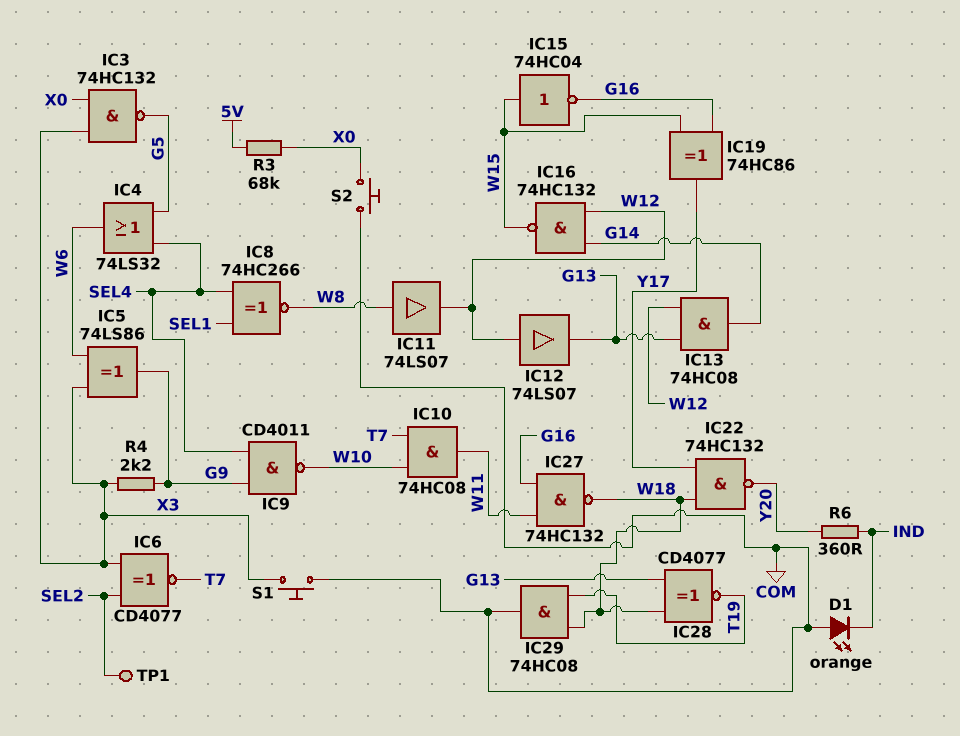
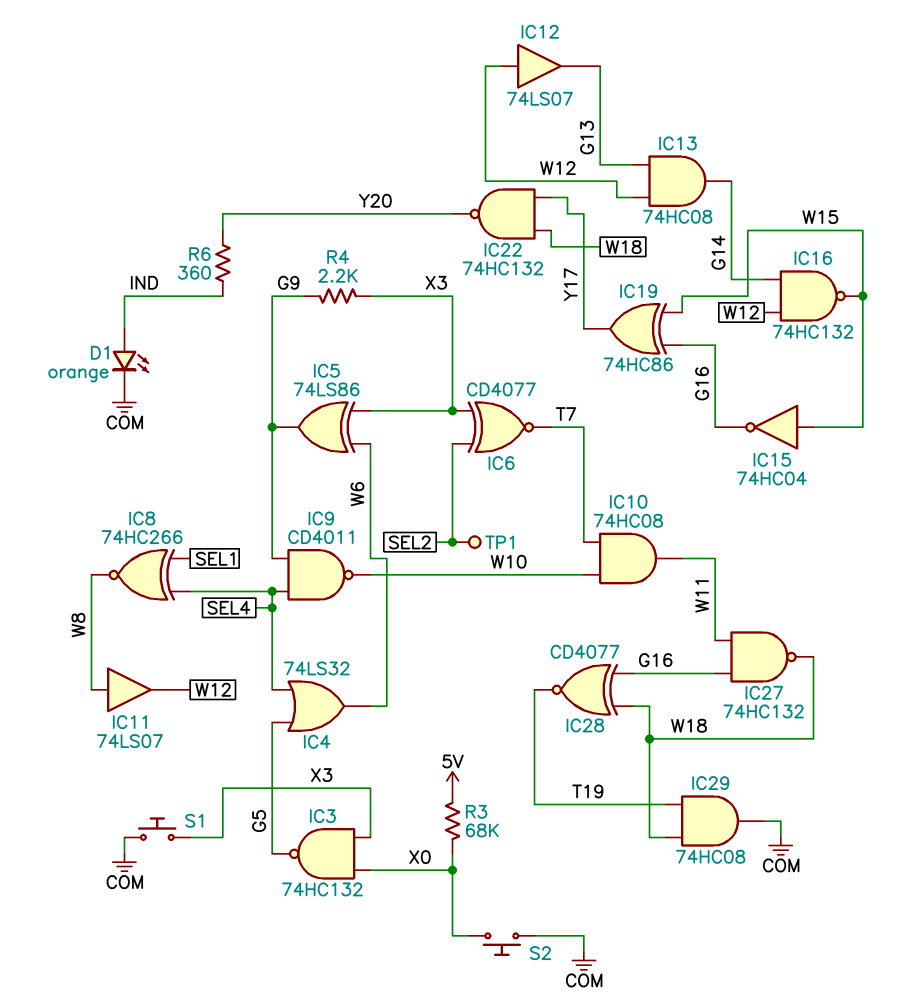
D1: LED orange (A COM, K IND) -> LED orange (A IND, K COM)
IC28: XNOR CD4077 (in G13, in W18, out T19) -> XNOR CD4077 (in G16, in W18, out T19)

